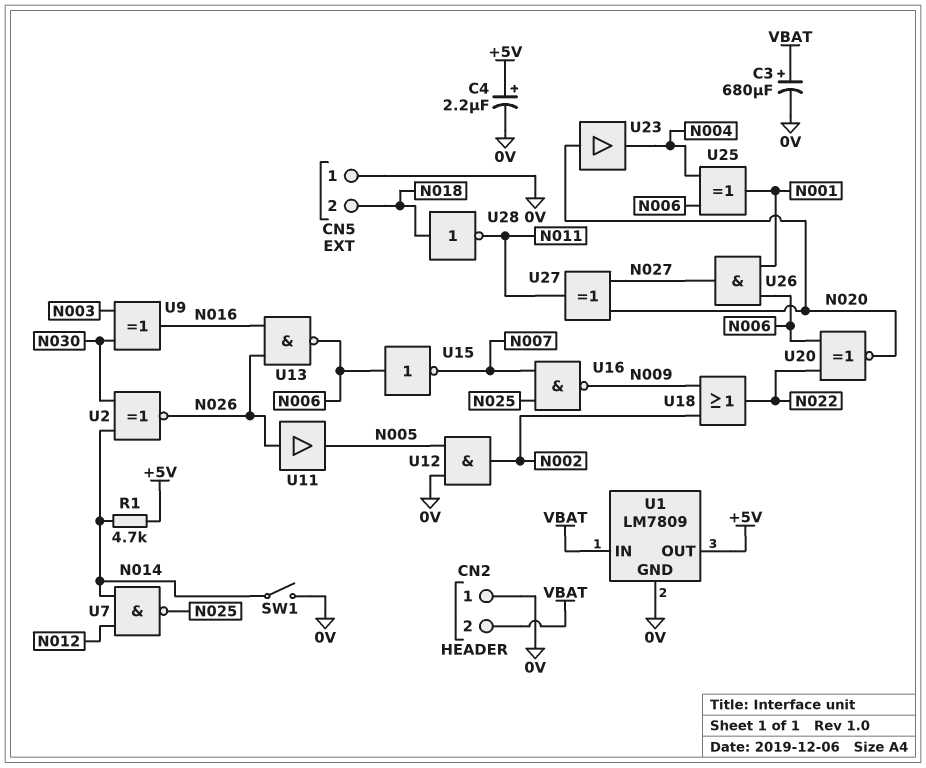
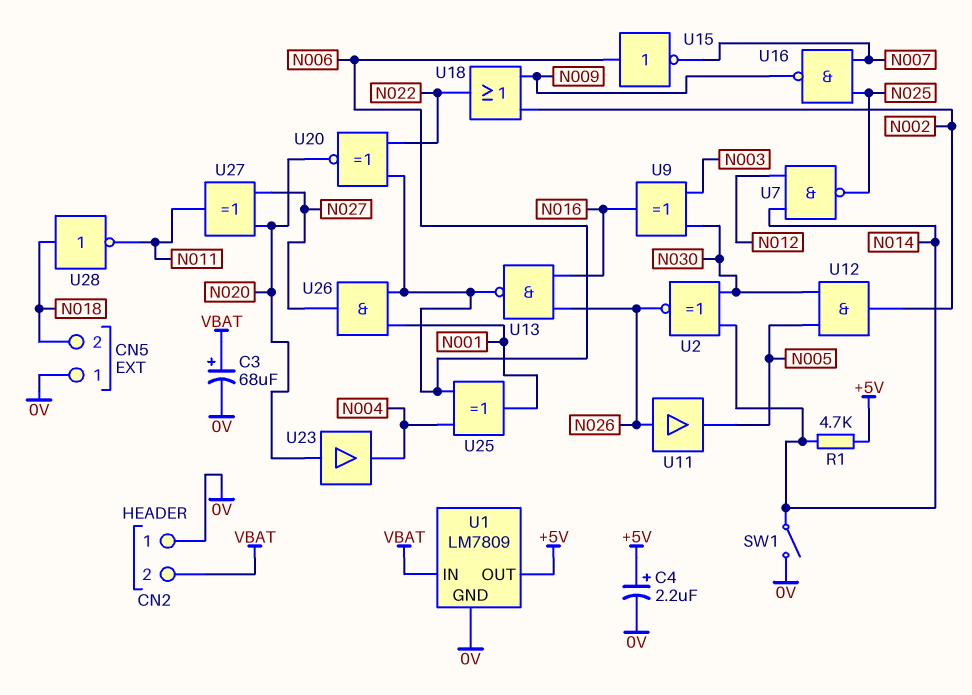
C3: 680uF (plus VBAT, minus 0V) -> 68uF (plus VBAT, minus 0V)
U12: AND (in 0V, in N005, out N002) -> AND (in N005, in N030, out N002)

